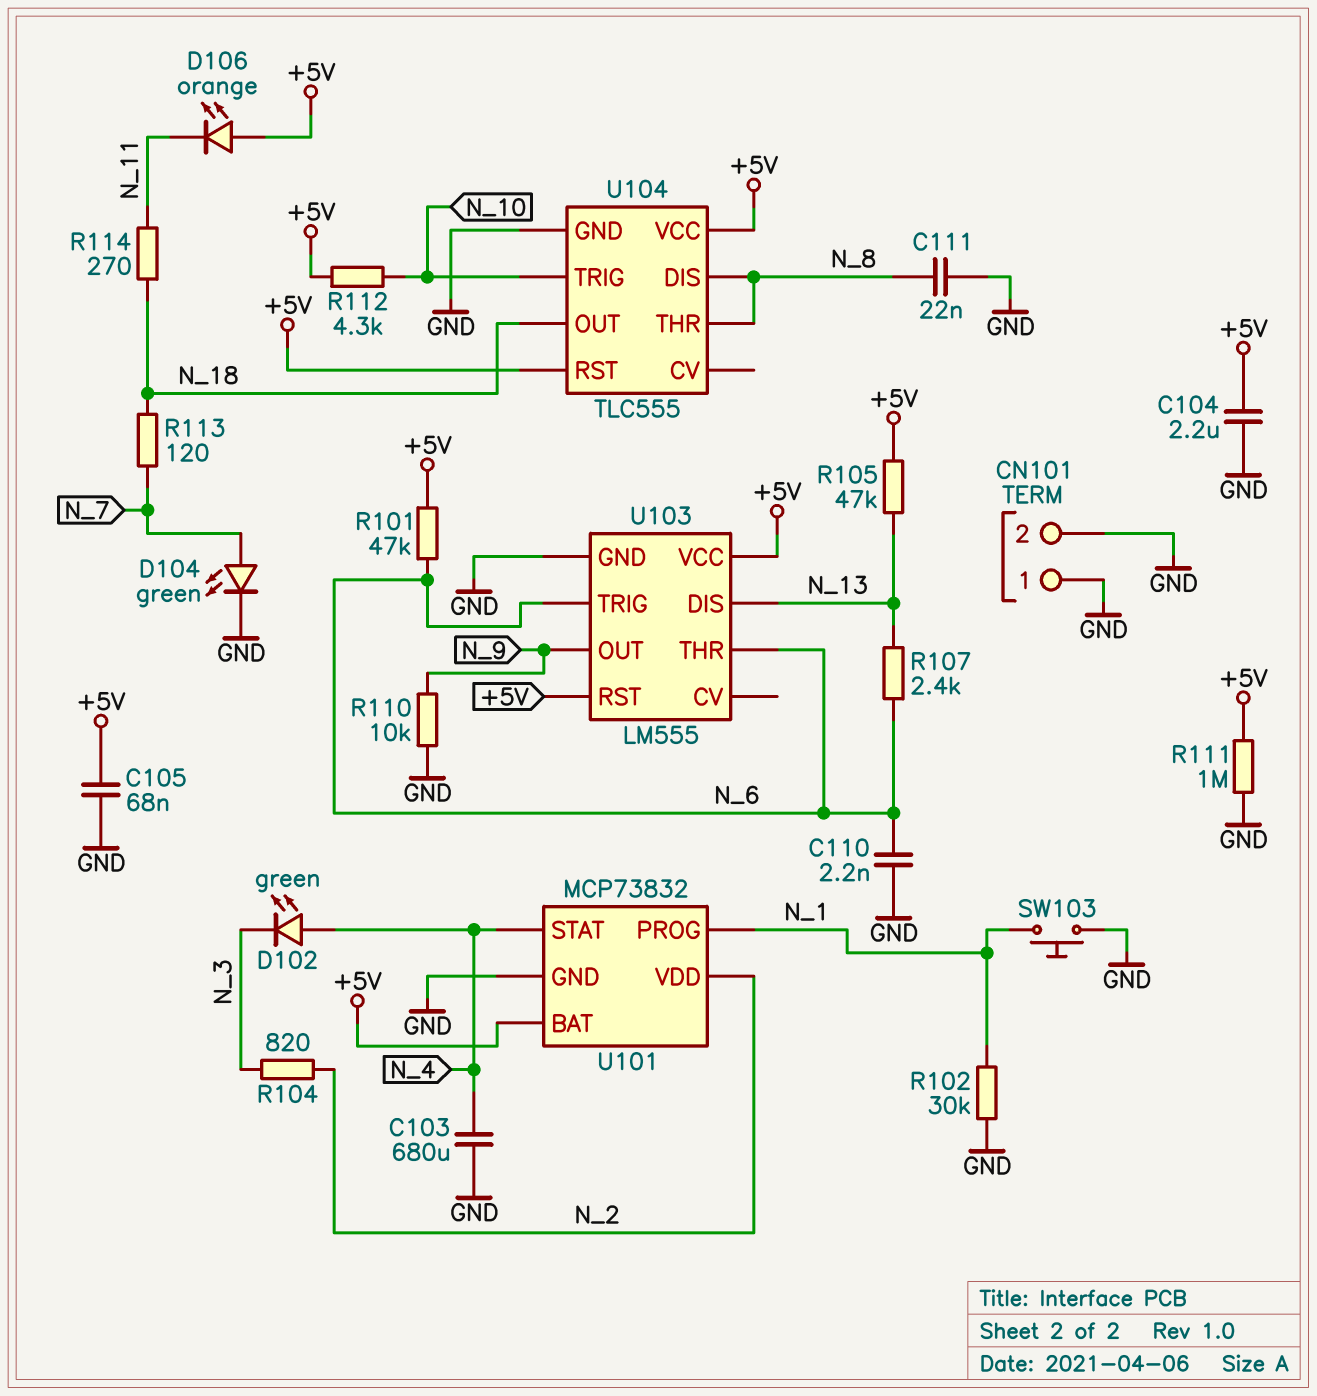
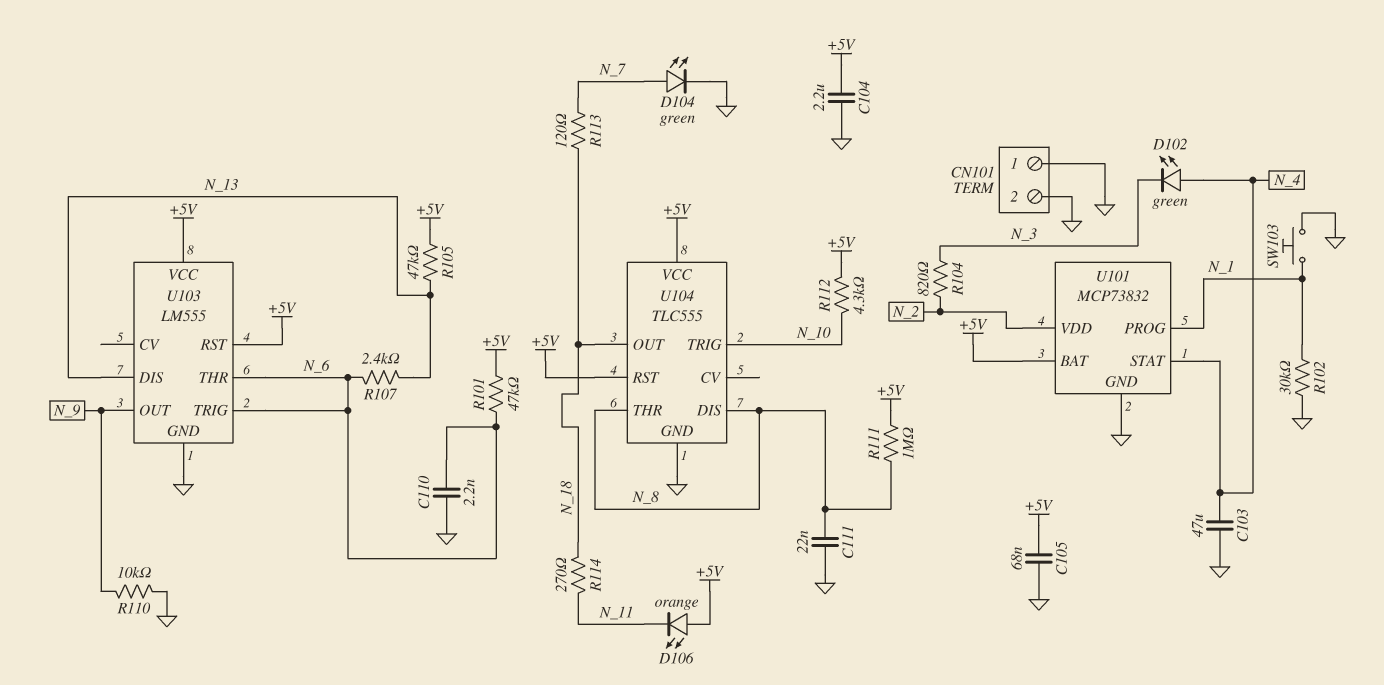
C103: 680uF (GND, N_4) -> 47uF (GND, N_4)
R111: 1M (+5V, GND) -> 1M (+5V, N_8)

